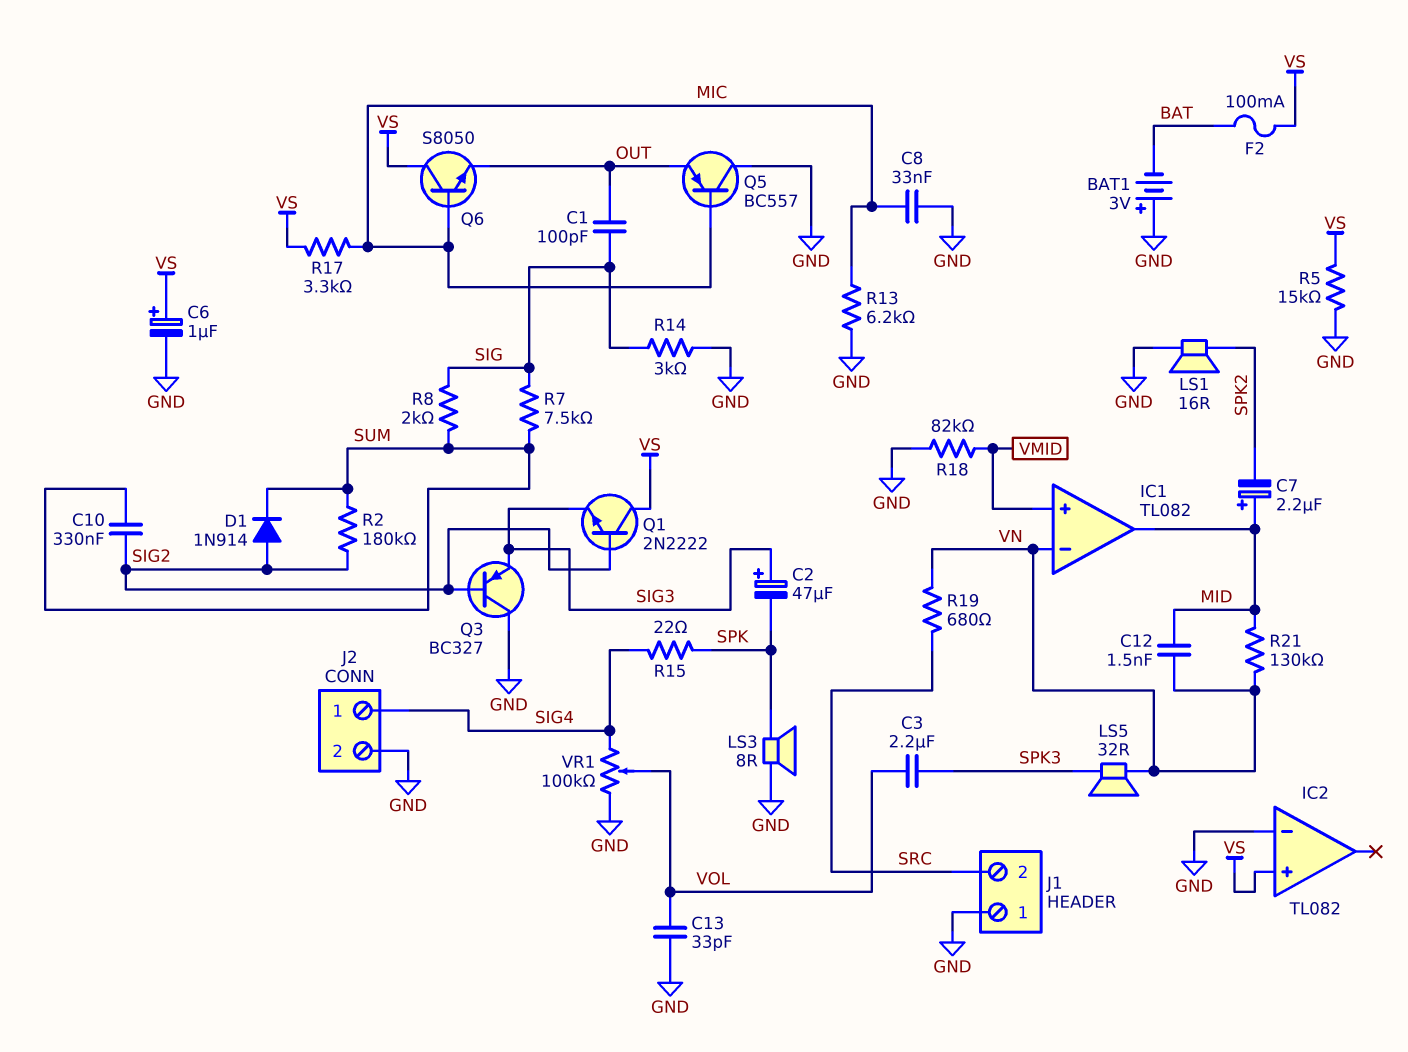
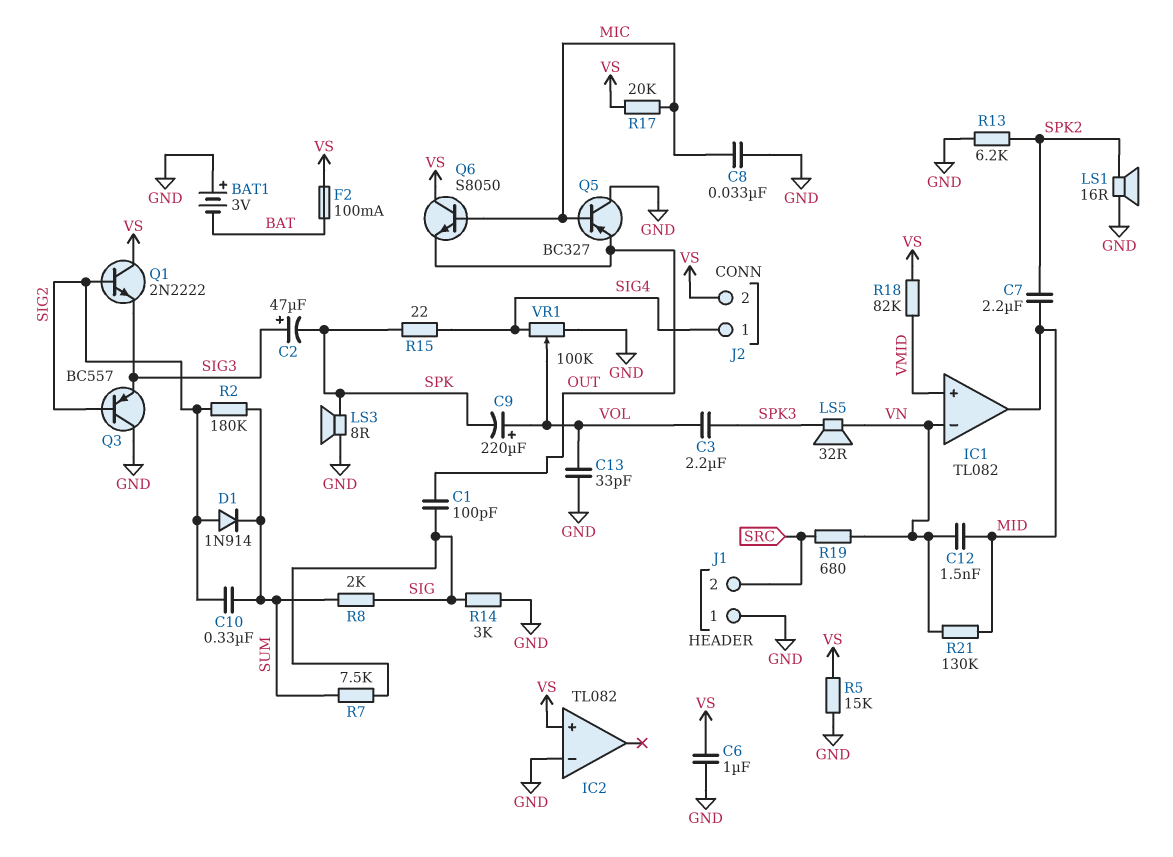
C6: 1uF (plus VS, minus GND) -> 1uF (GND, VS)
C7: 2.2uF (plus MID, minus SPK2) -> 2.2uF (MID, SPK2)
C9: none -> 220uF (plus VOL, minus SPK)
J2 pin 2: GND -> VS
Q3: PNP BC327 (B SIG2, C GND, E SIG3) -> PNP BC557 (B SIG2, C GND, E SIG3)
Q5: PNP BC557 (B MIC, C GND, E OUT) -> PNP BC327 (B MIC, C GND, E OUT)
R13: 6.2k (GND, MIC) -> 6.2k (GND, SPK2)
R17: 3.3k (MIC, VS) -> 20k (MIC, VS)
R18: 82k (GND, VMID) -> 82k (VMID, VS)

